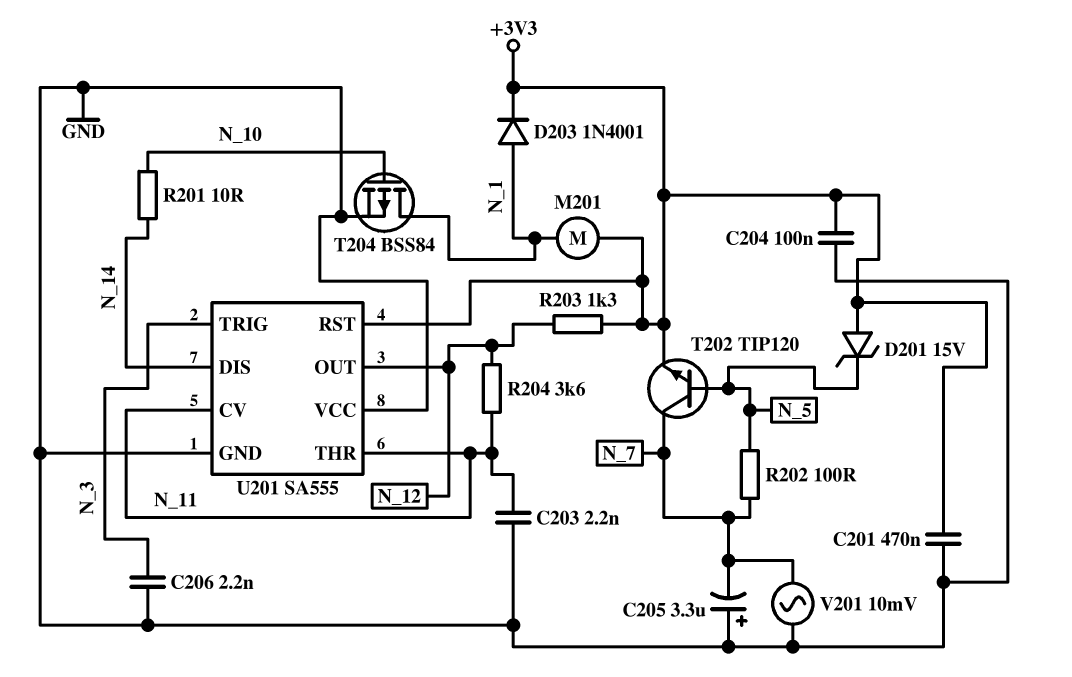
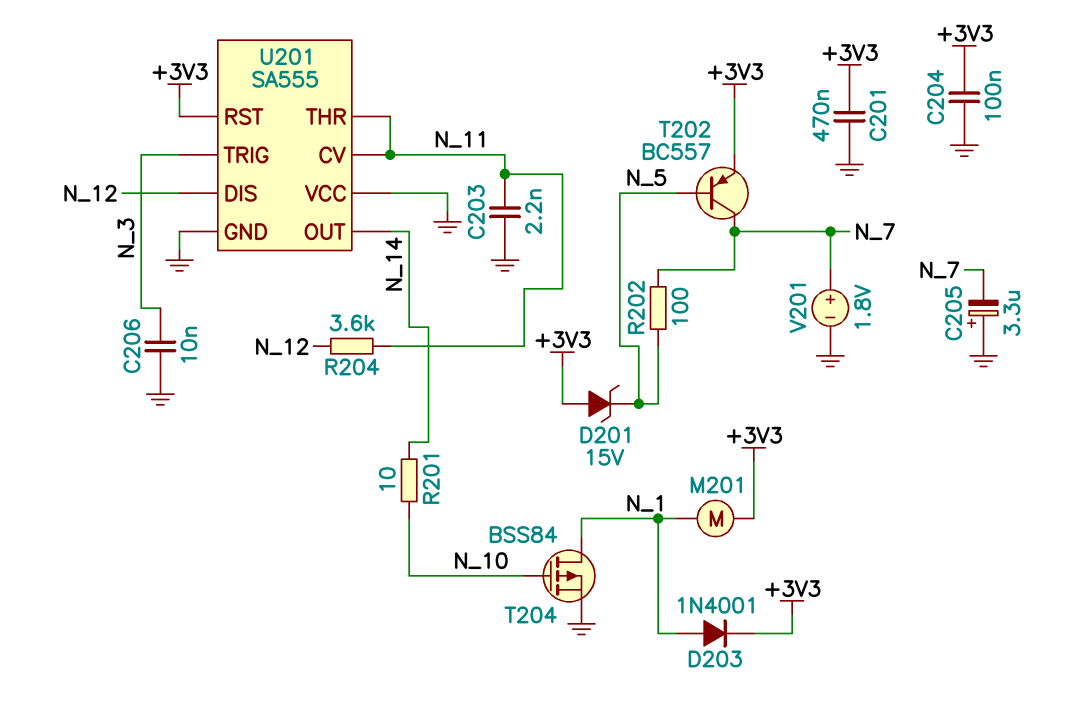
C206: 2.2nF (GND, N_3) -> 10nF (GND, N_3)
R203: 1.3k (+3V3, N_12) -> none
T202: NPN TIP120 (B N_5, C N_7, E +3V3) -> PNP BC557 (B N_5, C N_7, E +3V3)
U201 pin DIS: N_14 -> N_12
U201 pin OUT: N_12 -> N_14
V201: AC 10mV (GND, N_7) -> 1.8V (plus N_7, minus GND)

